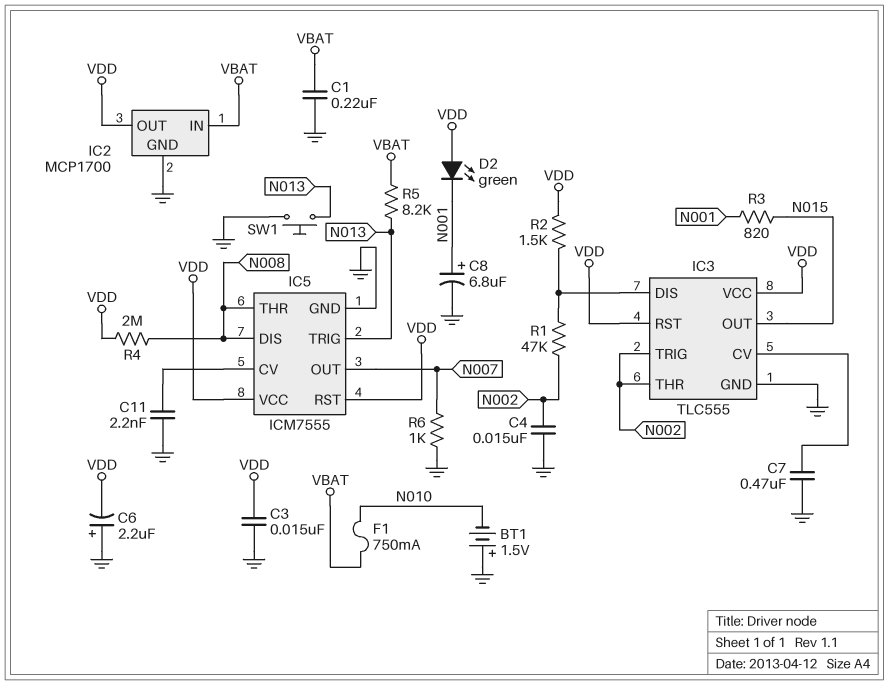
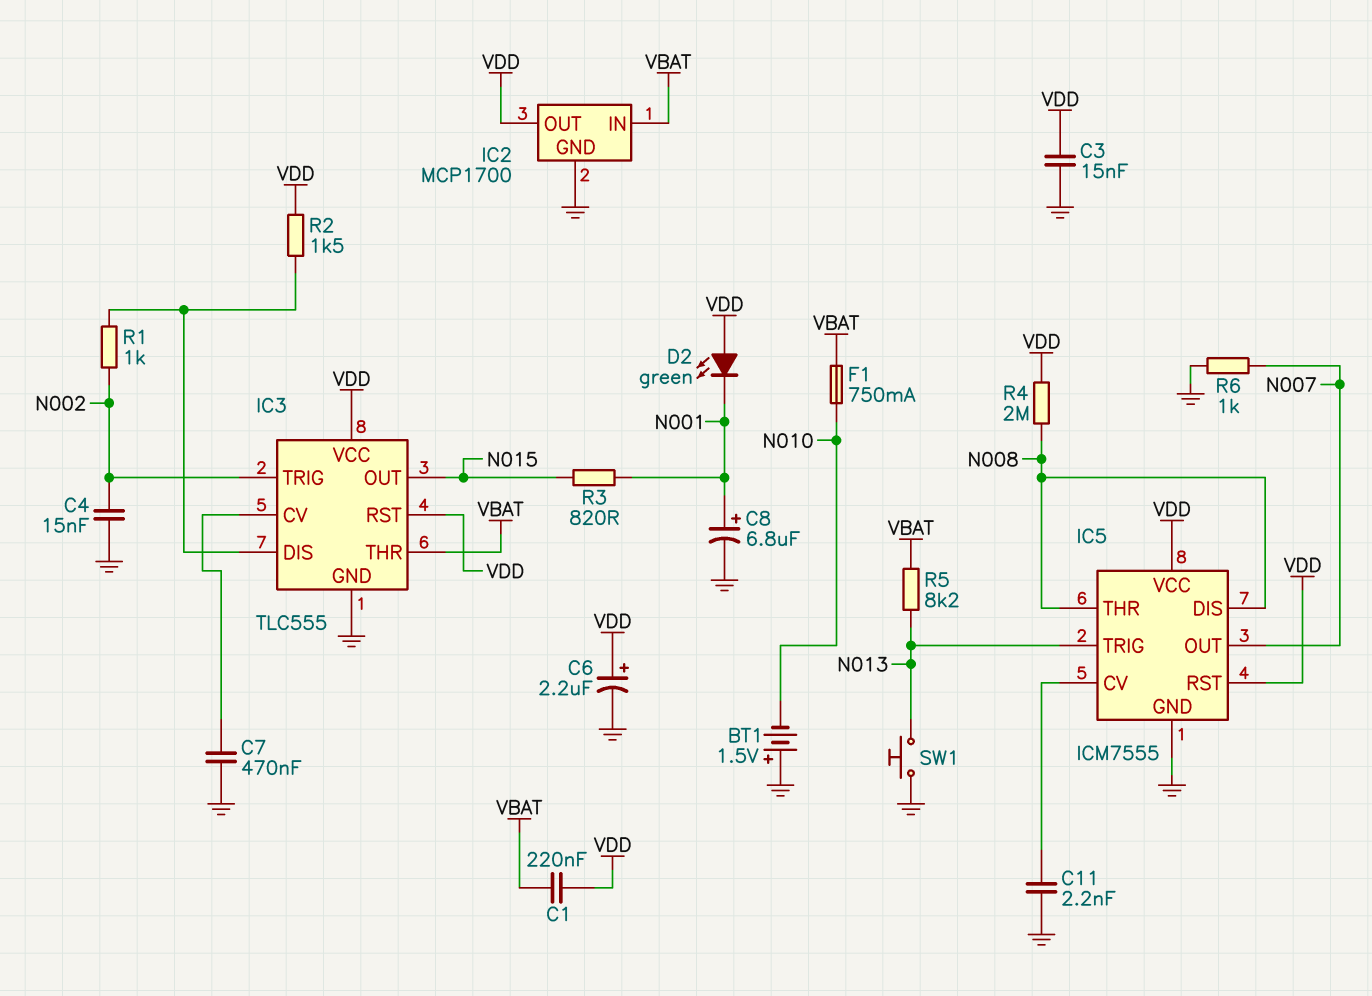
C1: 220nF (GND, VBAT) -> 220nF (VBAT, VDD)
C6: 2.2uF (plus GND, minus VDD) -> 2.2uF (plus VDD, minus GND)
IC3 pin THR: N002 -> VBAT
R1: 47k (IC3/DIS, N002) -> 1k (IC3/DIS, N002)

